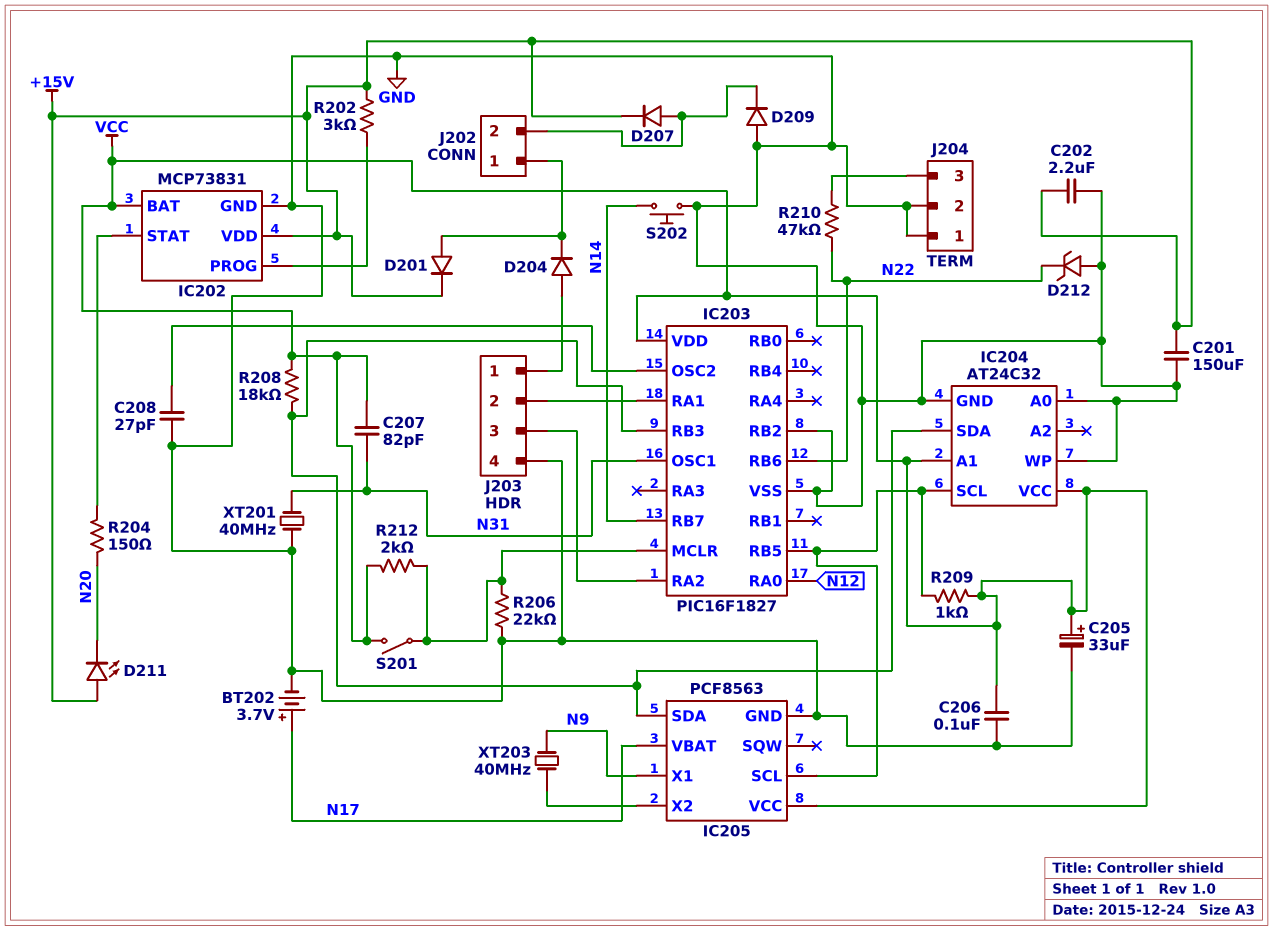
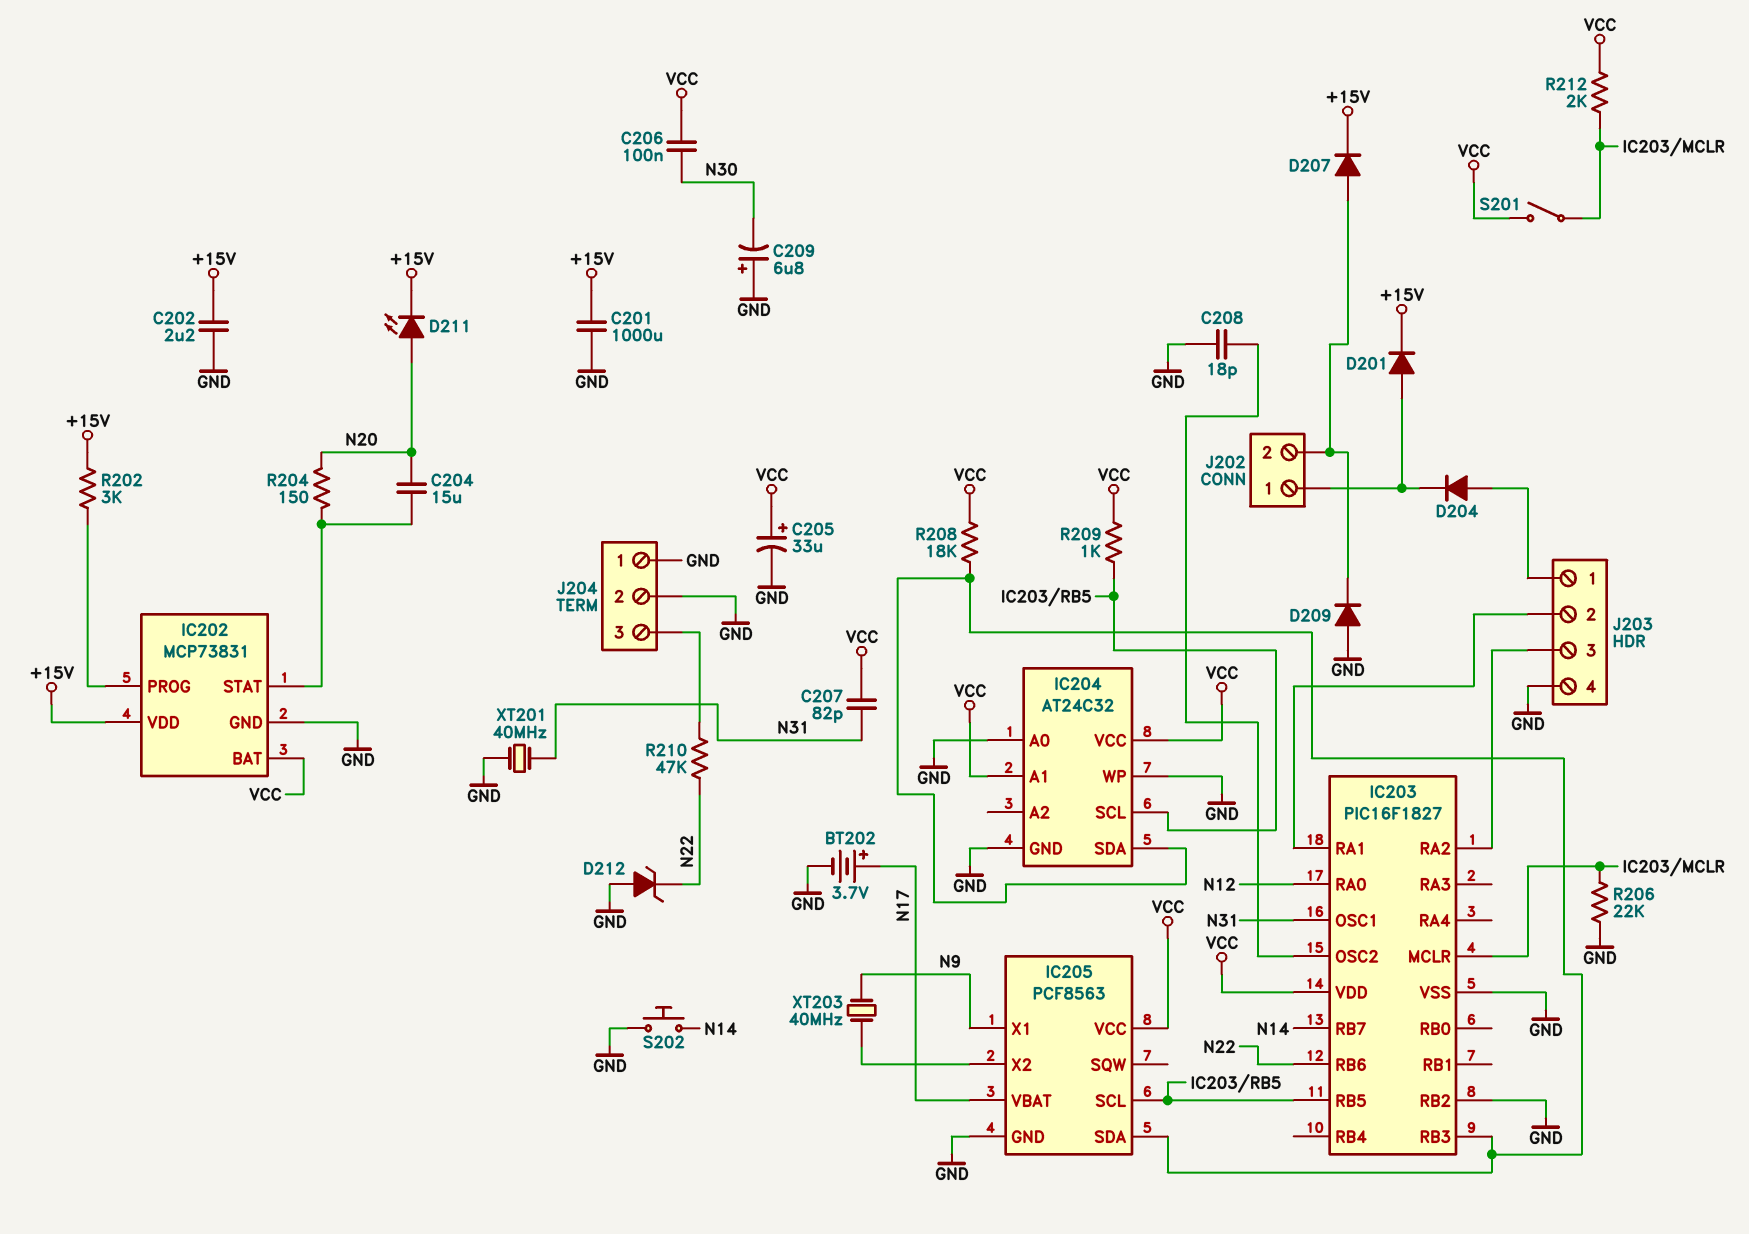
C201: 150uF (+15V, GND) -> 1000uF (+15V, GND)
C204: none -> 15uF (IC202/STAT, N20)
C206: 100nF (GND, VCC) -> 100nF (N30, VCC)
C208: 27pF (GND, IC203/OSC2) -> 18pF (GND, IC203/OSC2)
C209: none -> 6.8uF (plus GND, minus N30)
D211: LED (A +15V, K N20) -> LED (A N20, K +15V)

